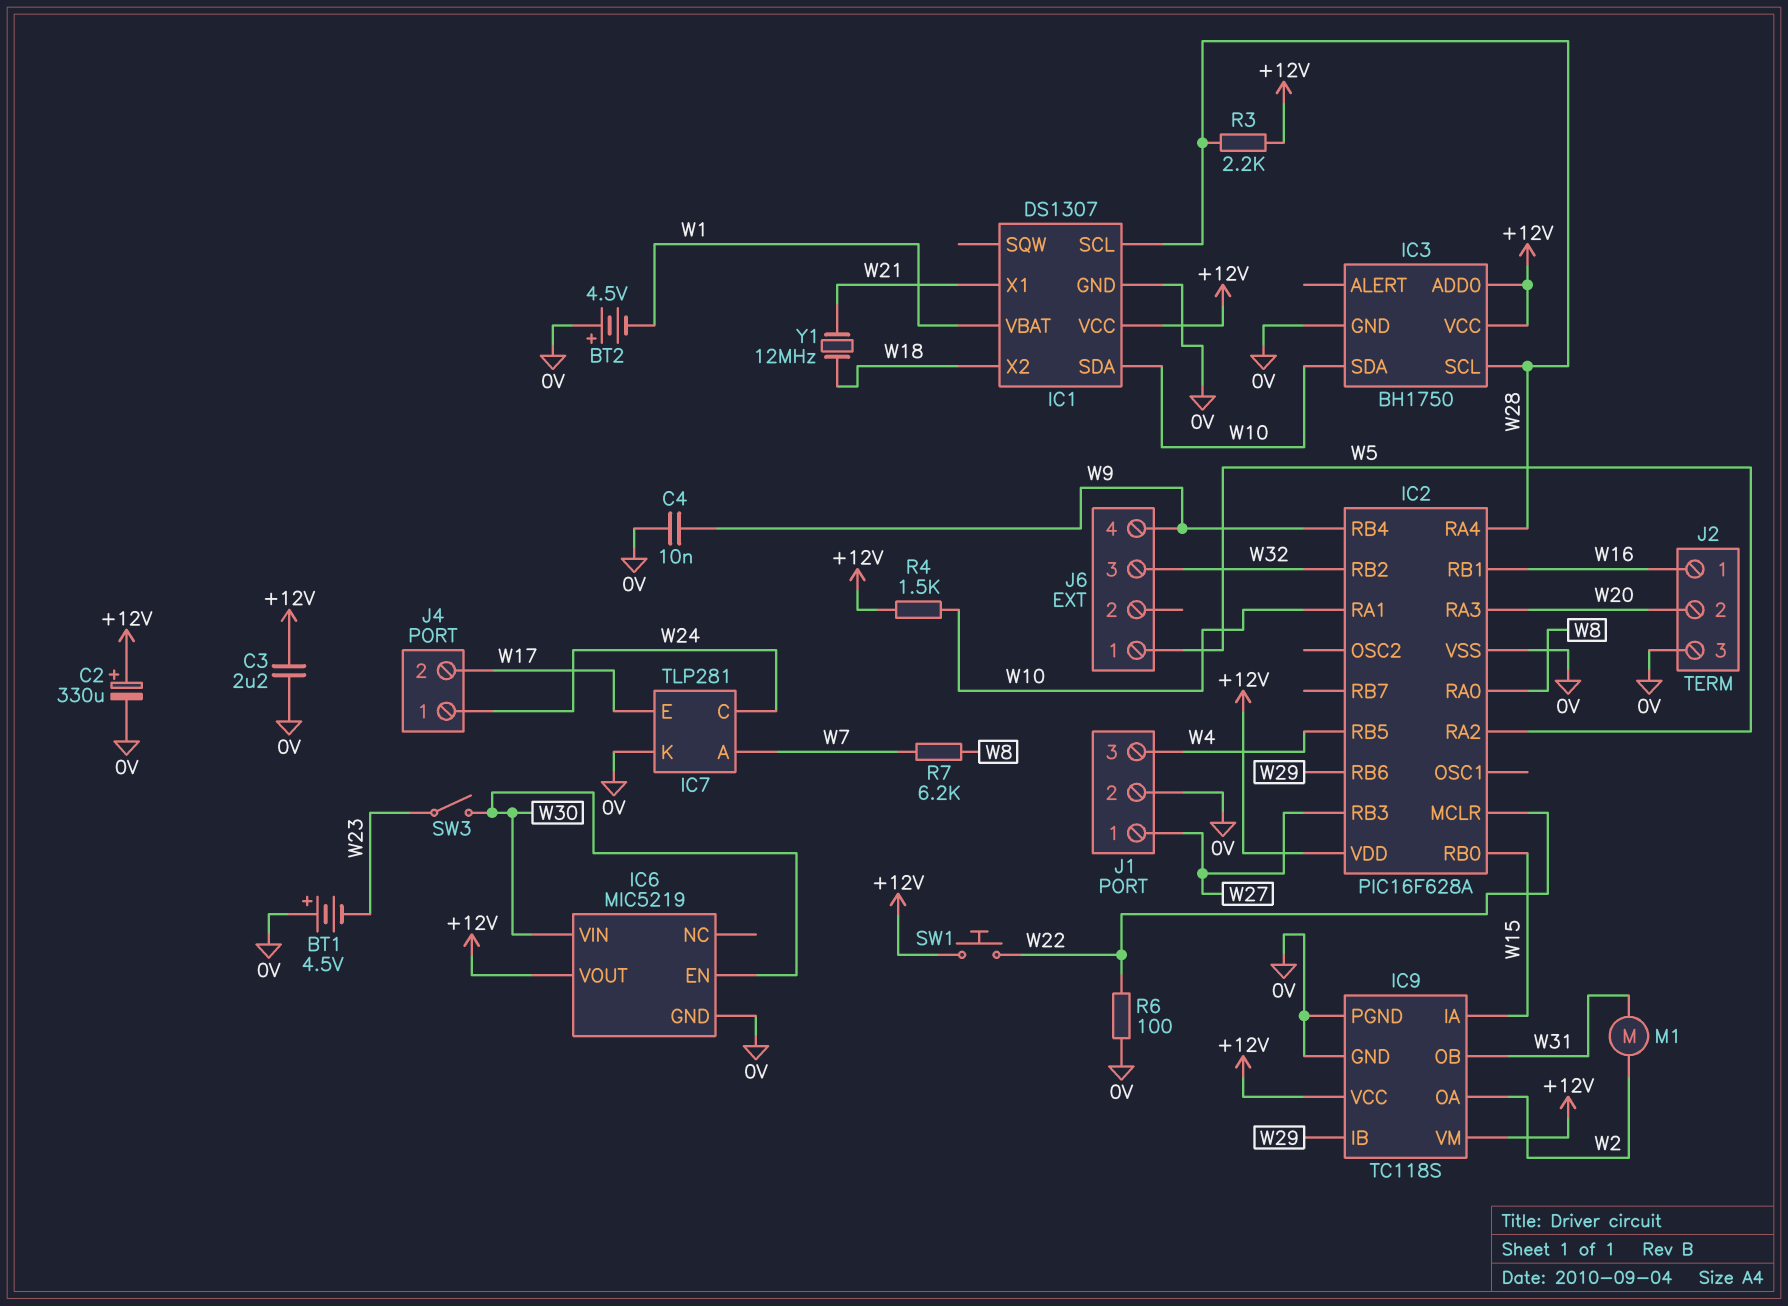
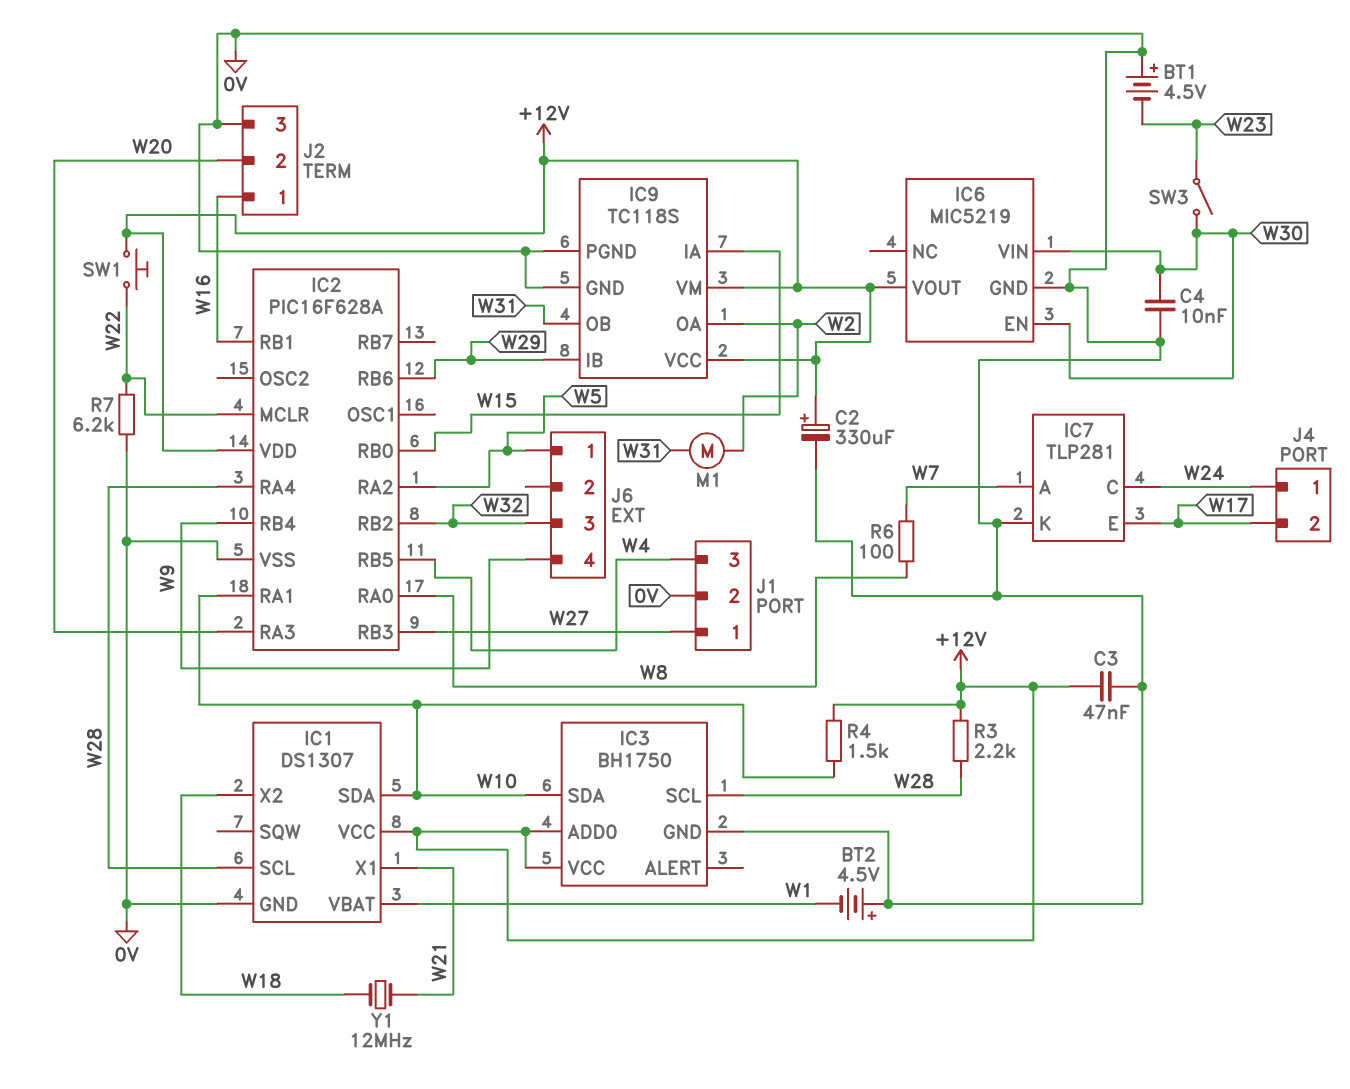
C3: 2.2uF (+12V, 0V) -> 47nF (+12V, 0V)
C4: 10nF (0V, W9) -> 10nF (0V, W30)
R6: 100 (0V, W22) -> 100 (W7, W8)
R7: 6.2k (W7, W8) -> 6.2k (0V, W22)

